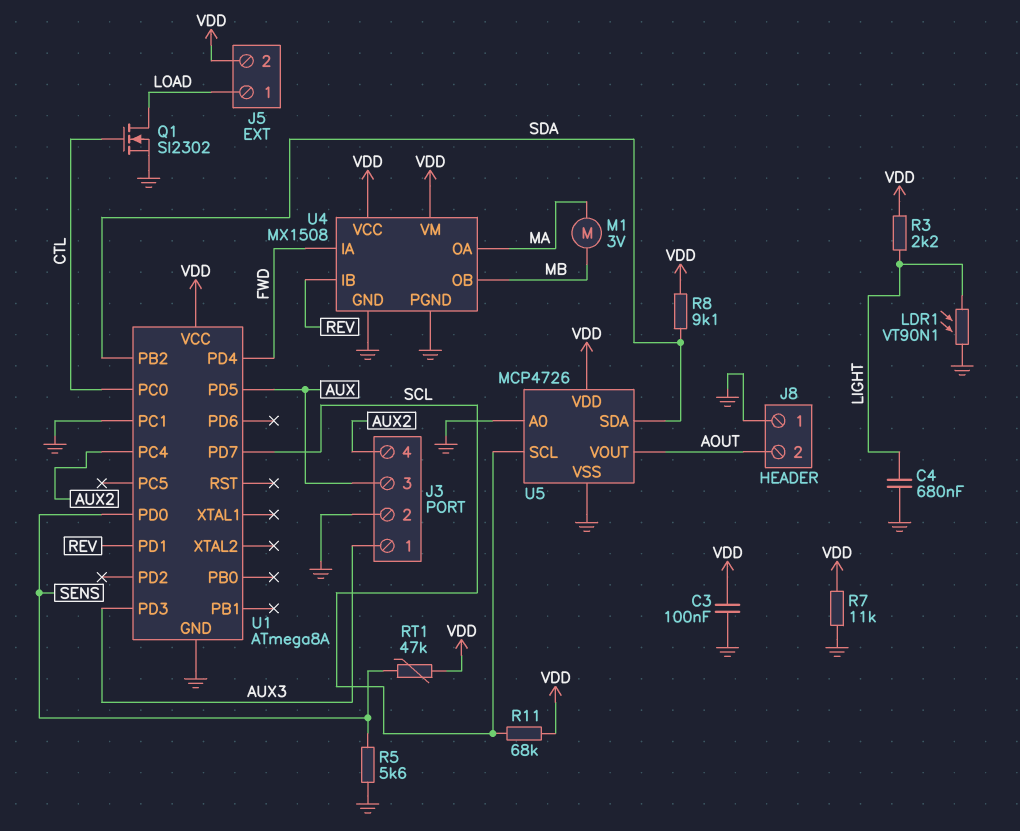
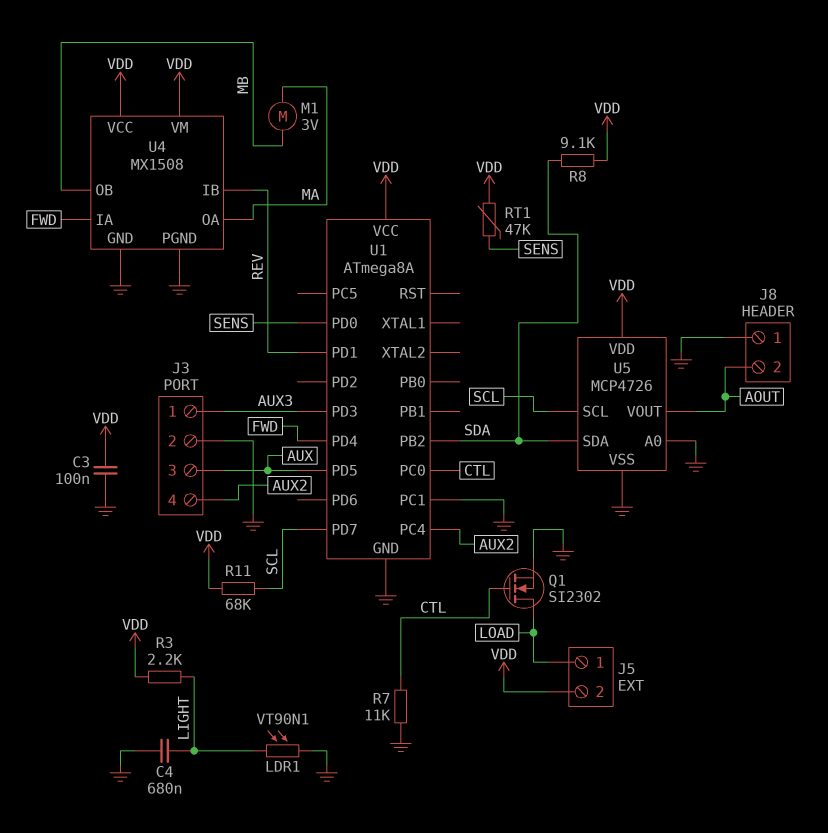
R5: 5.6k (GND, SENS) -> none
R7: 11k (GND, VDD) -> 11k (CTL, GND)

